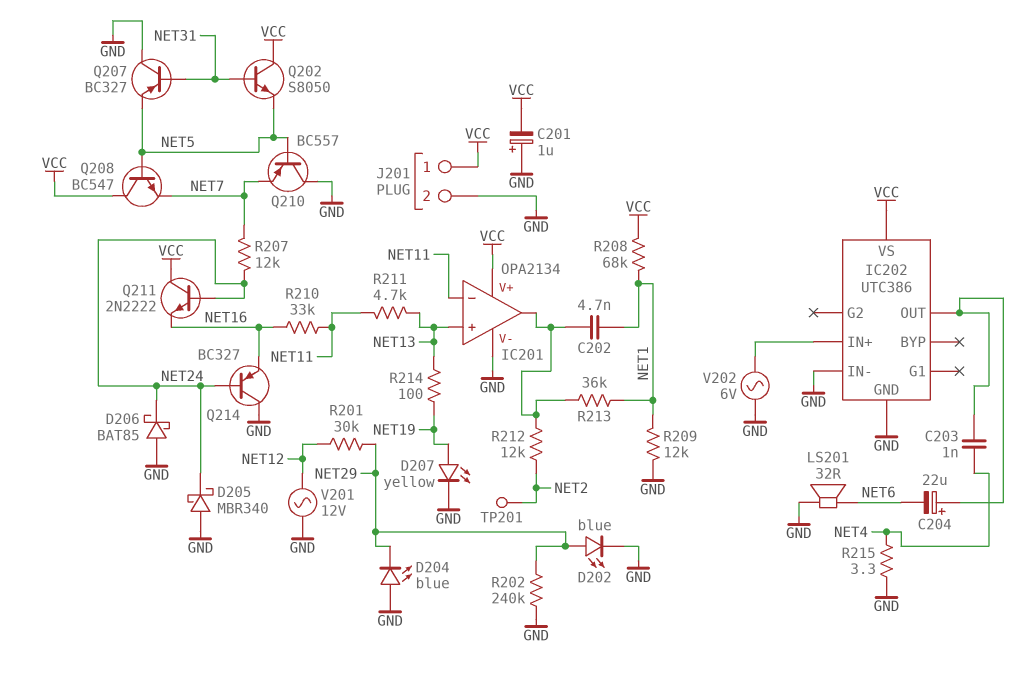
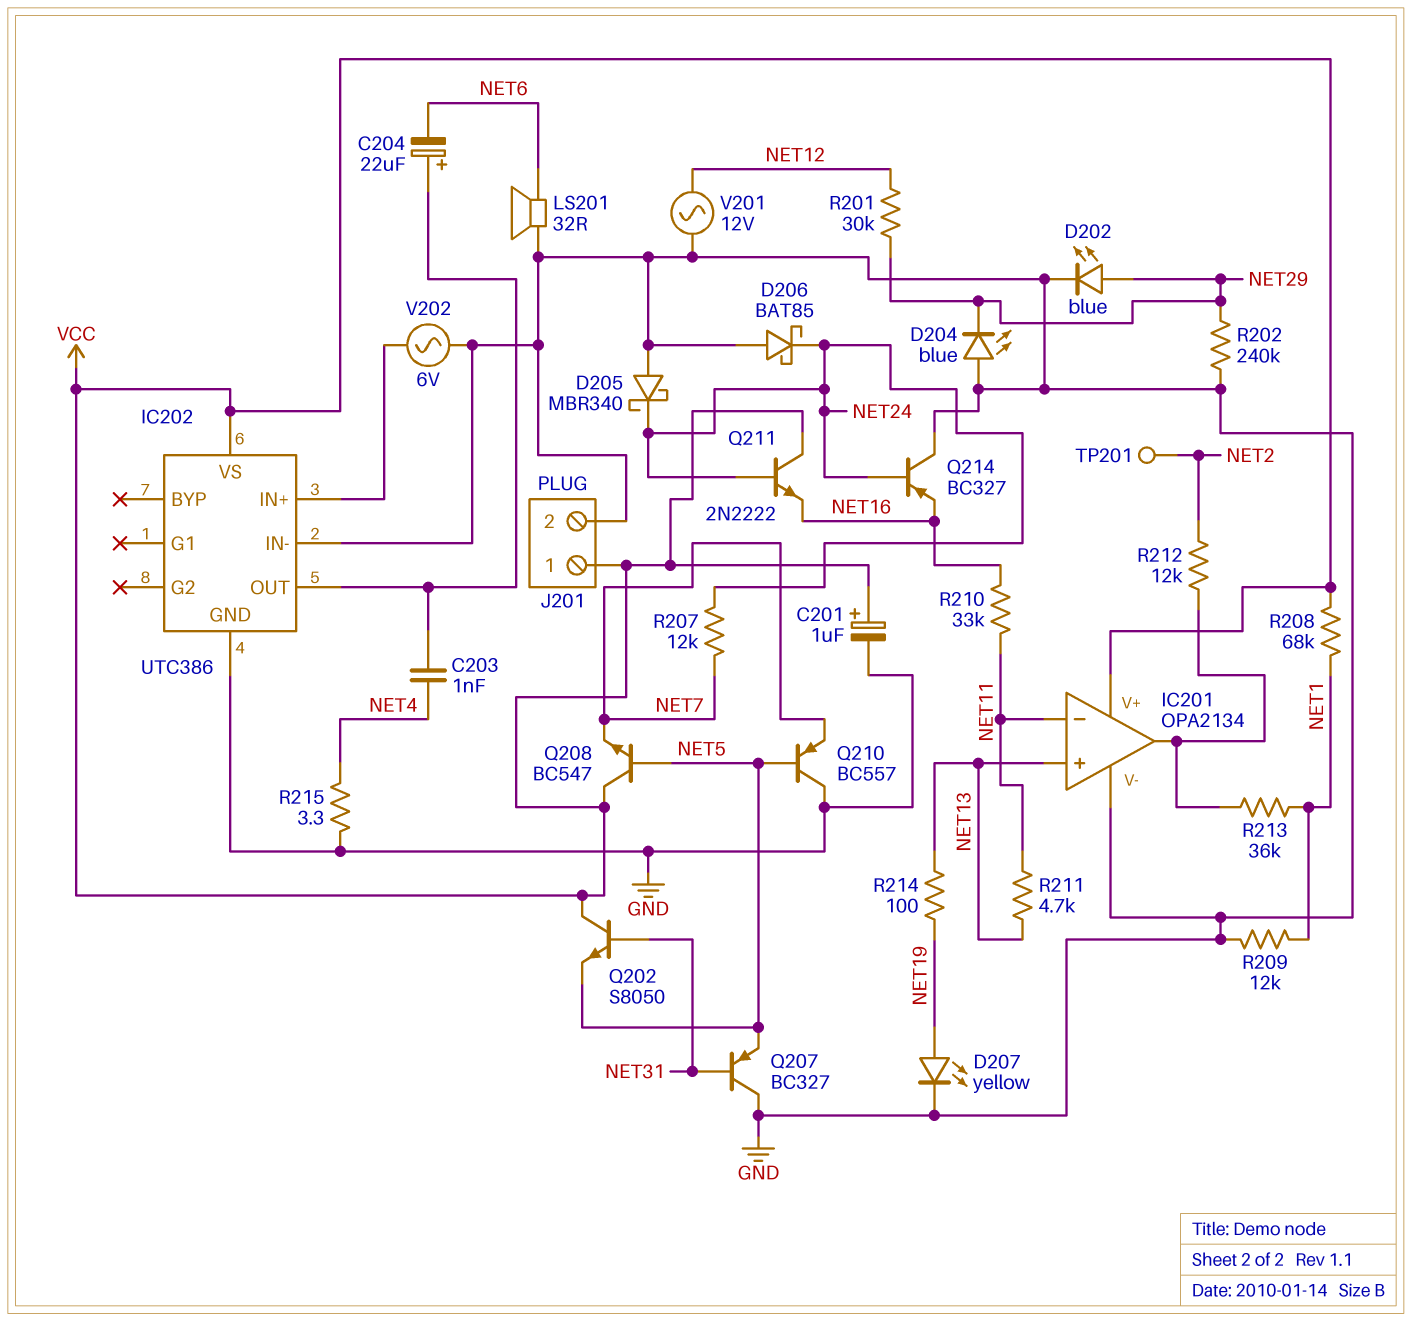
C201: 1uF (plus GND, minus VCC) -> 1uF (plus VCC, minus GND)
C202: 4.7nF (IC201/out, NET1) -> none

